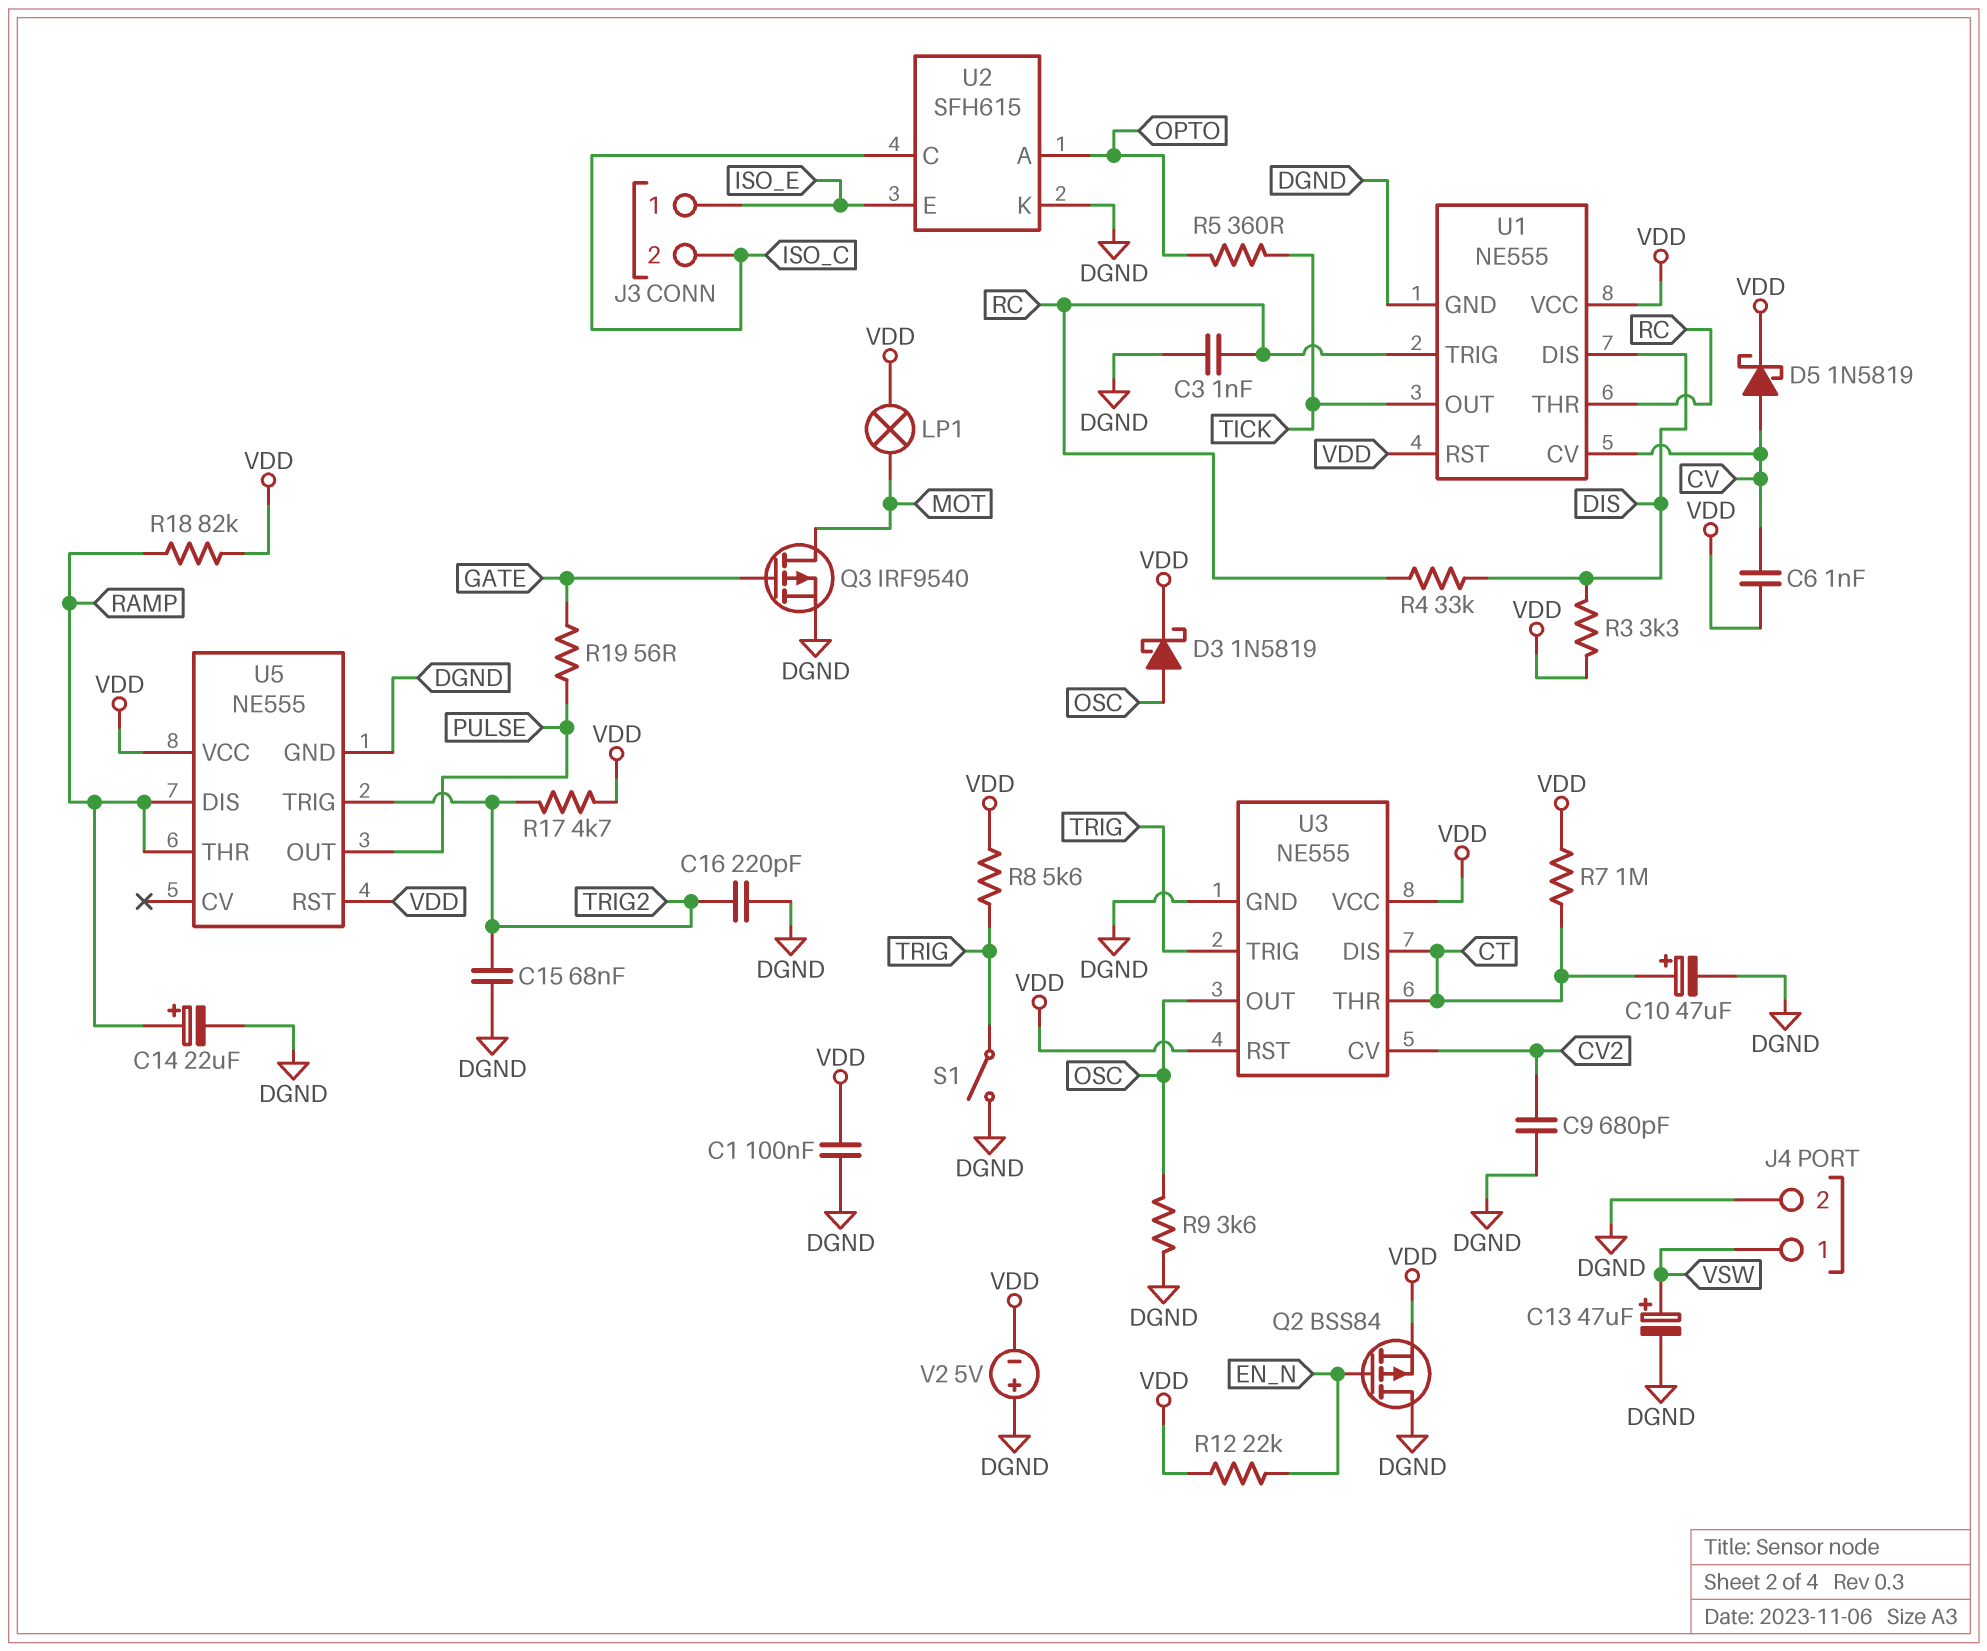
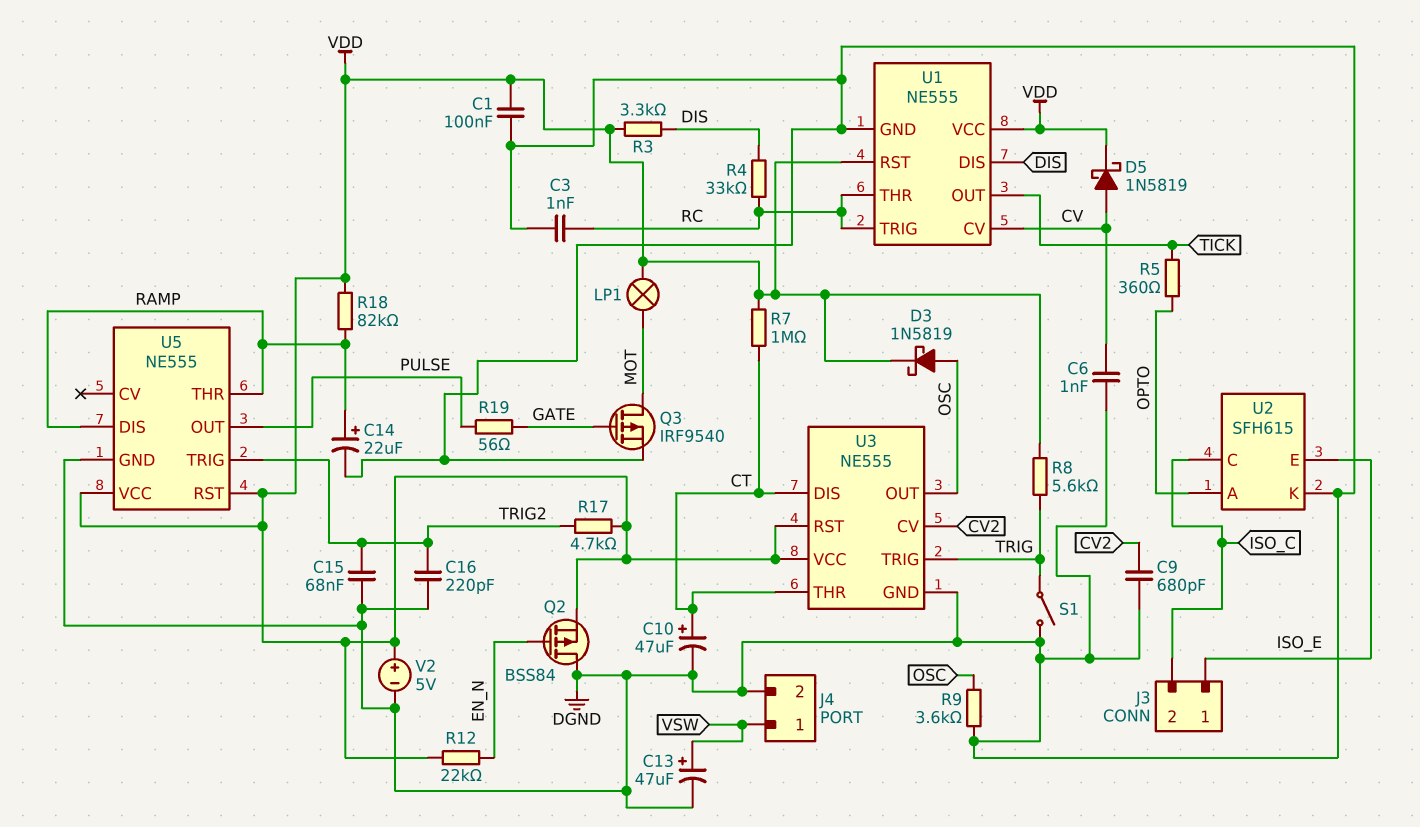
C6: 1nF (CV, VDD) -> 1nF (CV, DGND)
V2: 5V (plus DGND, minus VDD) -> 5V (plus VDD, minus DGND)

